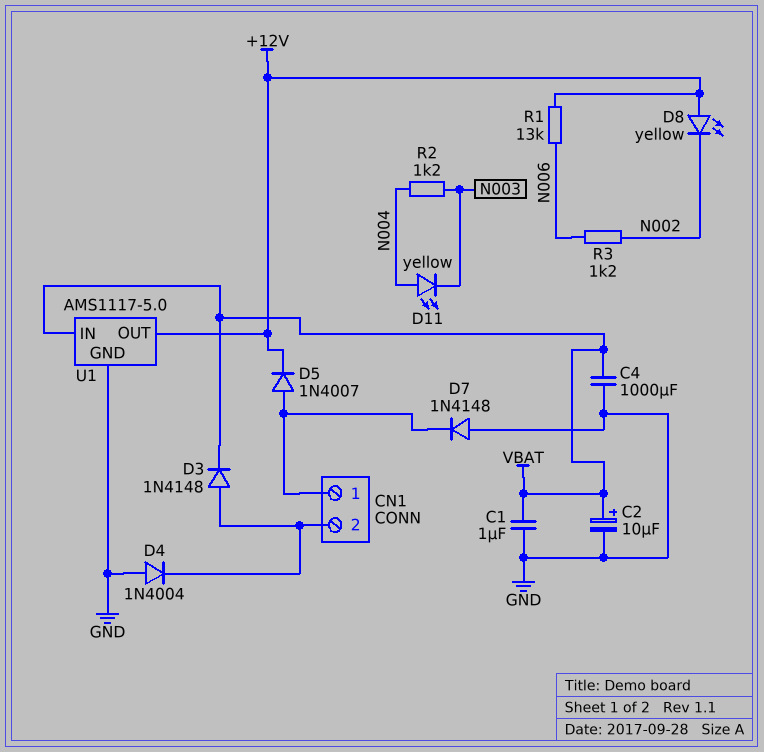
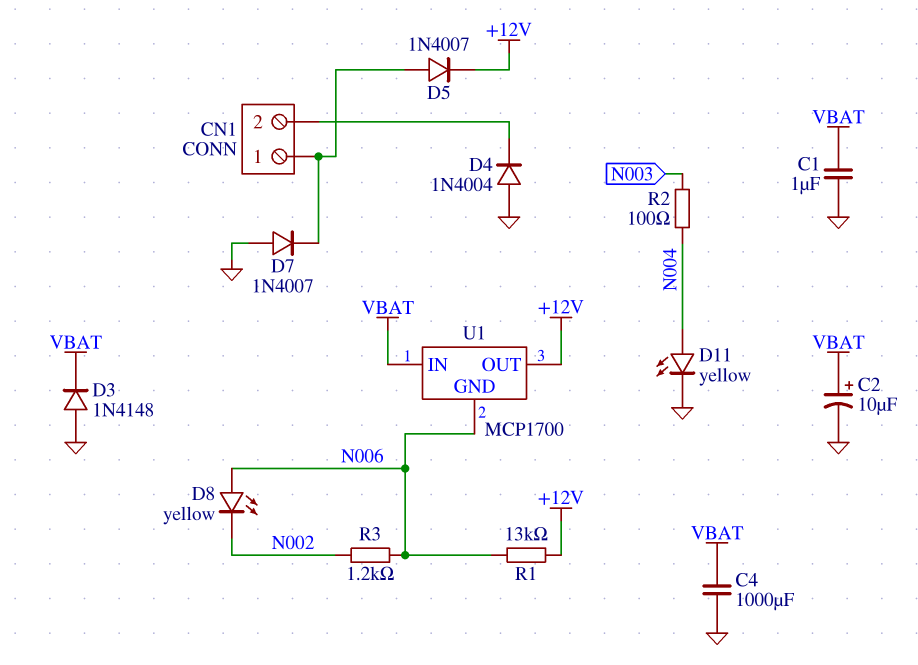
D3: diode 1N4148 (A CN1/2, K VBAT) -> diode 1N4148 (A GND, K VBAT)
D7: diode 1N4148 (A GND, K CN1/1) -> diode 1N4007 (A GND, K CN1/1)
D8: LED yellow (A +12V, K N002) -> LED yellow (A N006, K N002)
D11: LED yellow (A N004, K N003) -> LED yellow (A N004, K GND)
R2: 1.2k (N003, N004) -> 100 (N003, N004)
U1: AMS1117-5.0 -> MCP1700
U1 pin GND: GND -> N006

